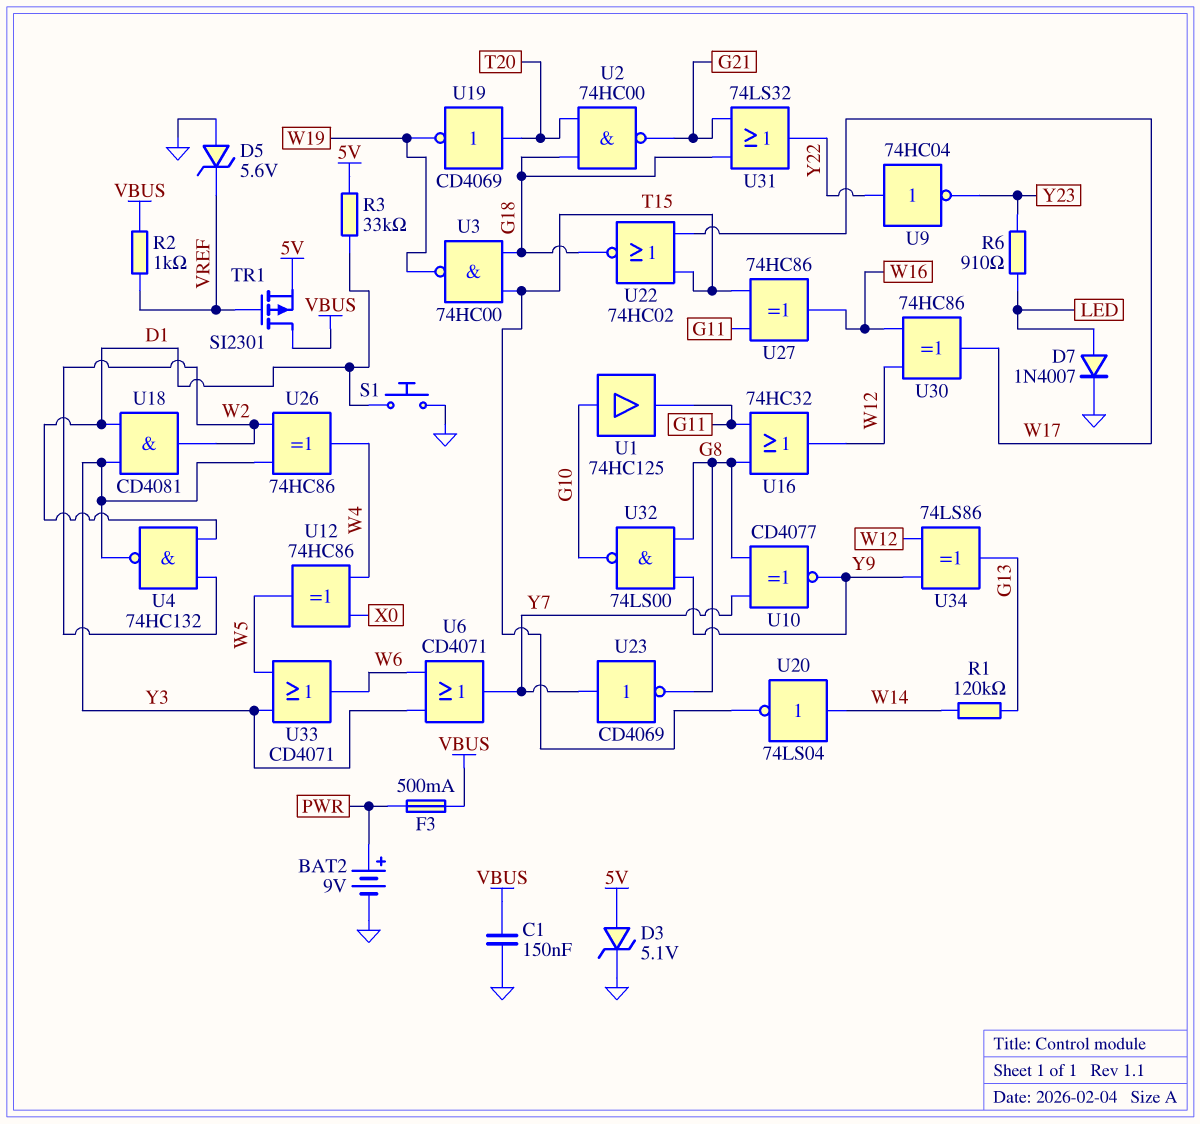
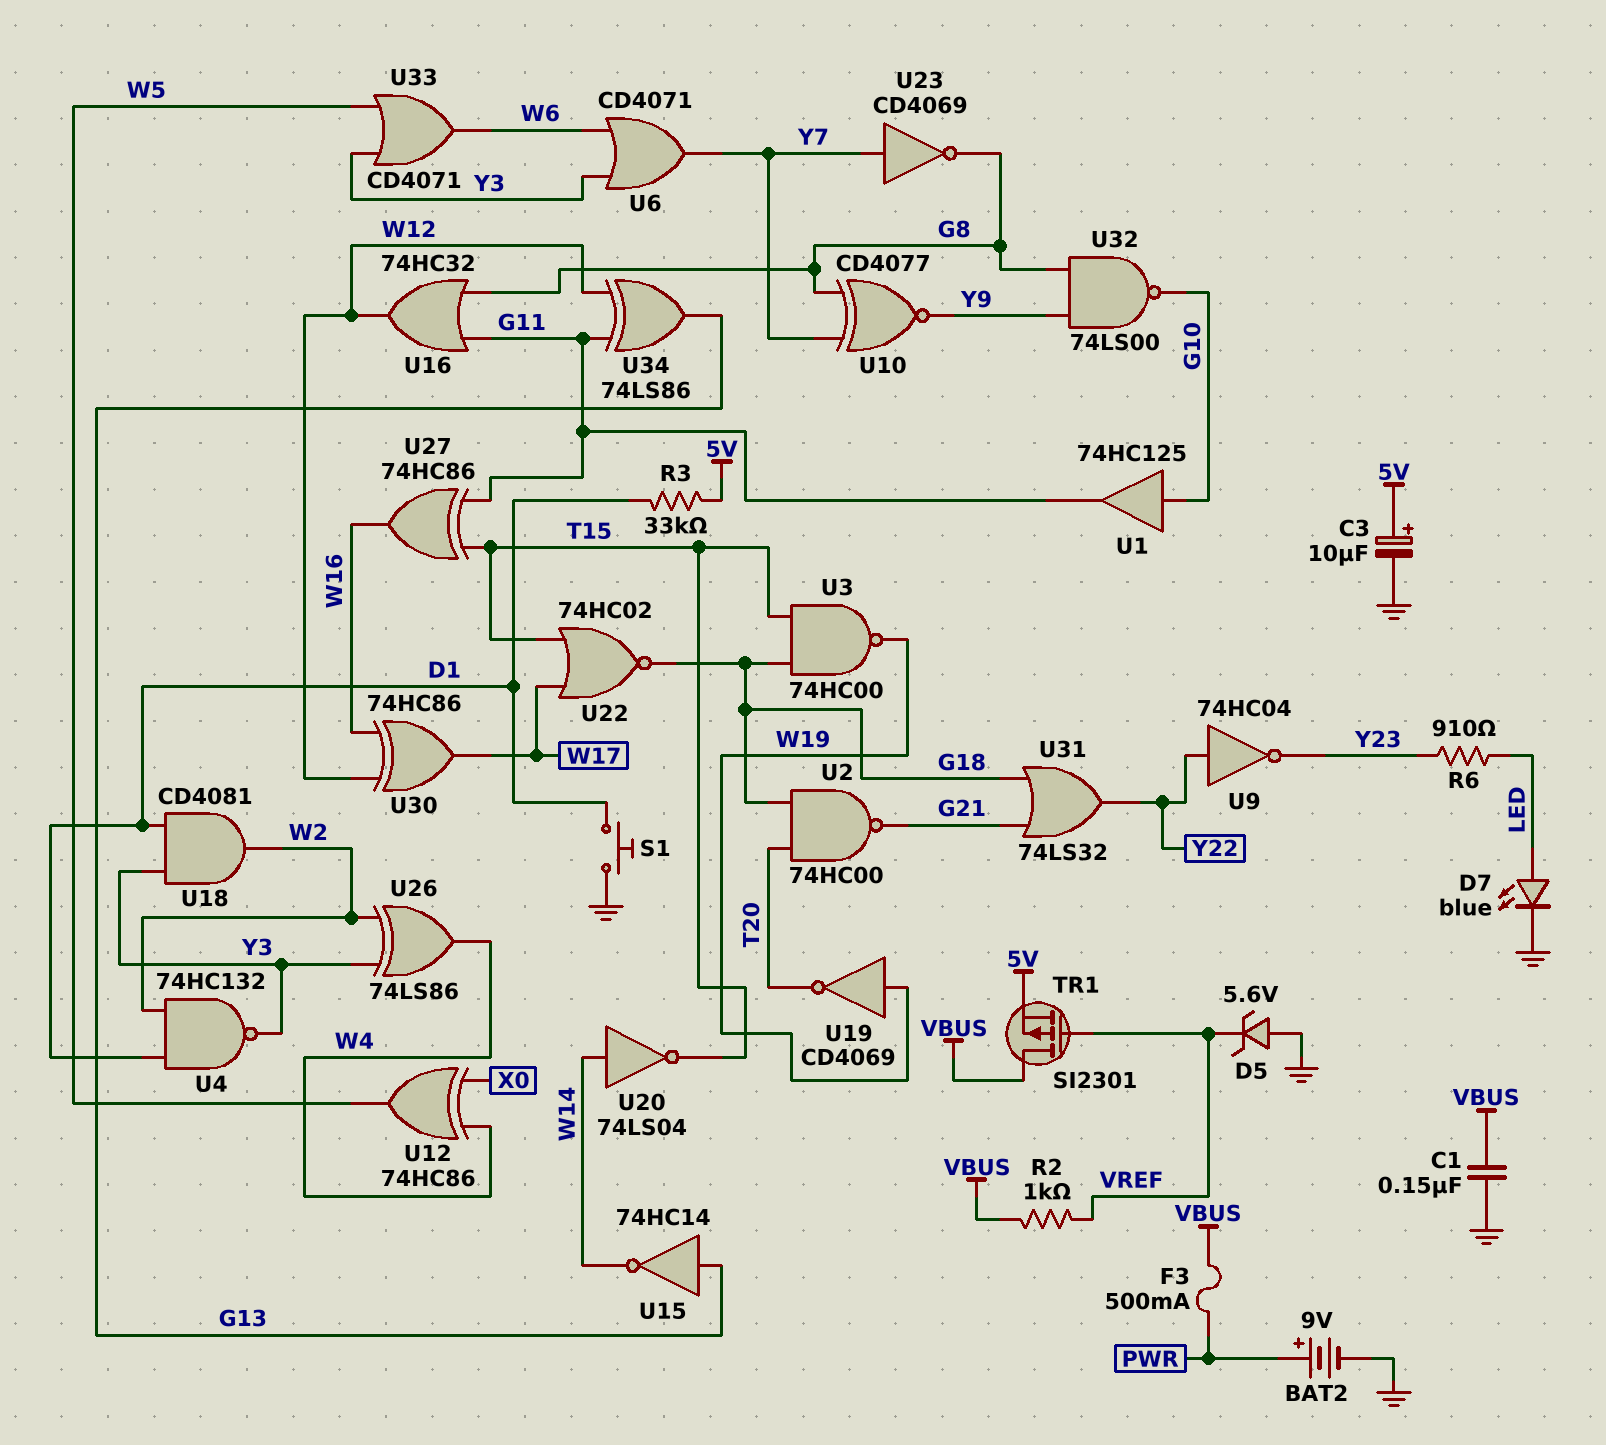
C3: none -> 10uF (plus 5V, minus GND)
D3: zener 5.1V (A 5V, K GND) -> none
D7: diode 1N4007 (A LED, K GND) -> LED blue (A LED, K GND)
R1: 120k (G13, W14) -> none
U15: none -> NOT 74HC14 (in G13, out W14)
U19: NOT CD4069 (in T20, out W19) -> NOT CD4069 (in W19, out T20)
U26: XOR 74HC86 (in W2, in Y3, out W4) -> XOR 74LS86 (in W2, in Y3, out W4)
U34: XOR 74LS86 (in W12, in Y9, out G13) -> XOR 74LS86 (in G11, in W12, out G13)

